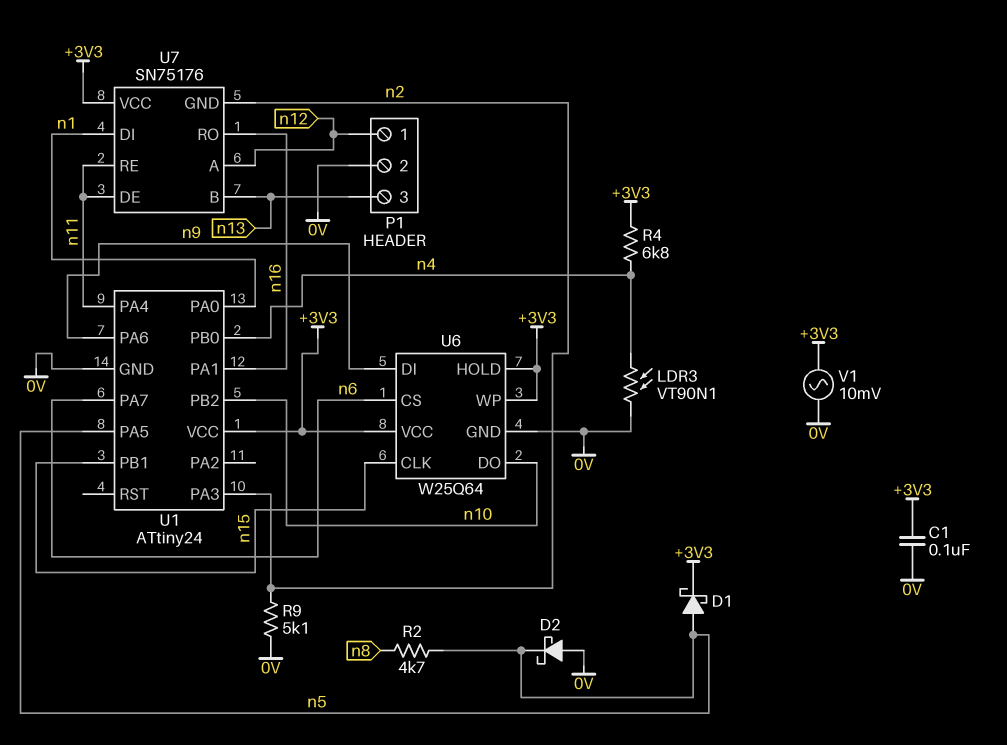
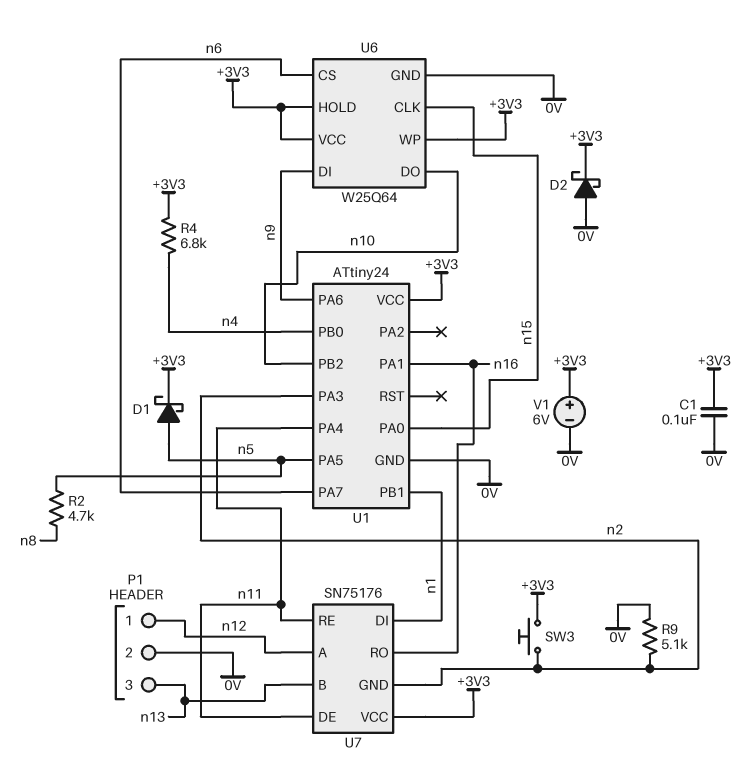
D2: schottky (A 0V, K n5) -> schottky (A 0V, K +3V3)
LDR3: VT90N1 (0V, n4) -> none
SW3: none -> button (+3V3, n2)
U1 pin PA0: n1 -> n15
U1 pin PB1: n15 -> n1
V1: AC 10mV (+3V3, 0V) -> 6V (plus +3V3, minus 0V)

